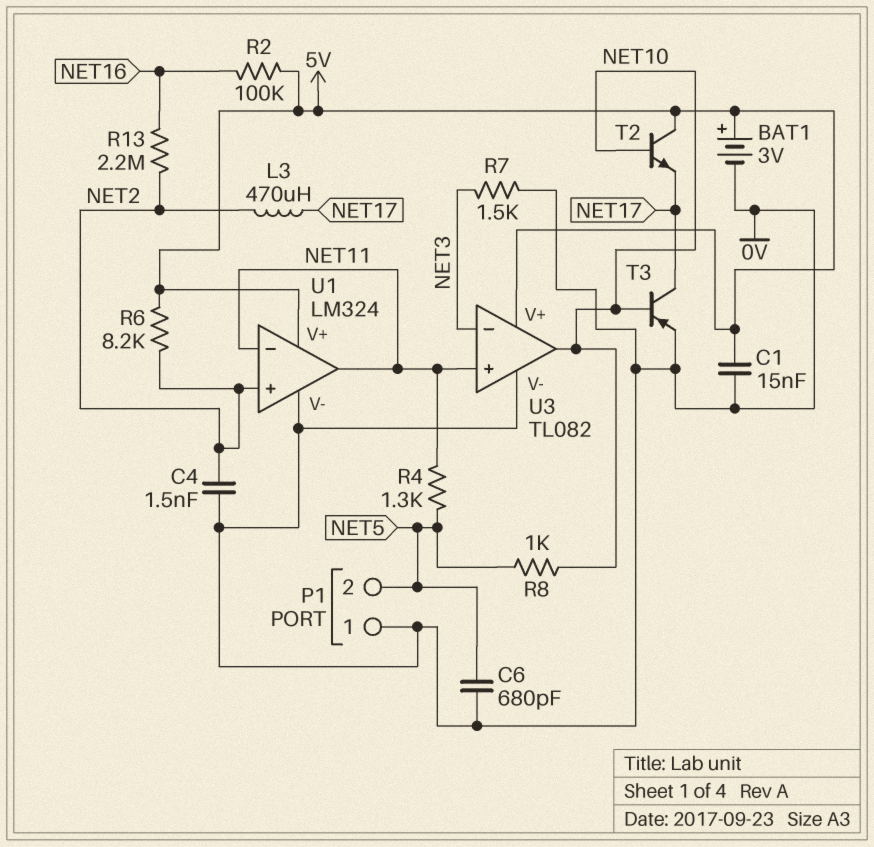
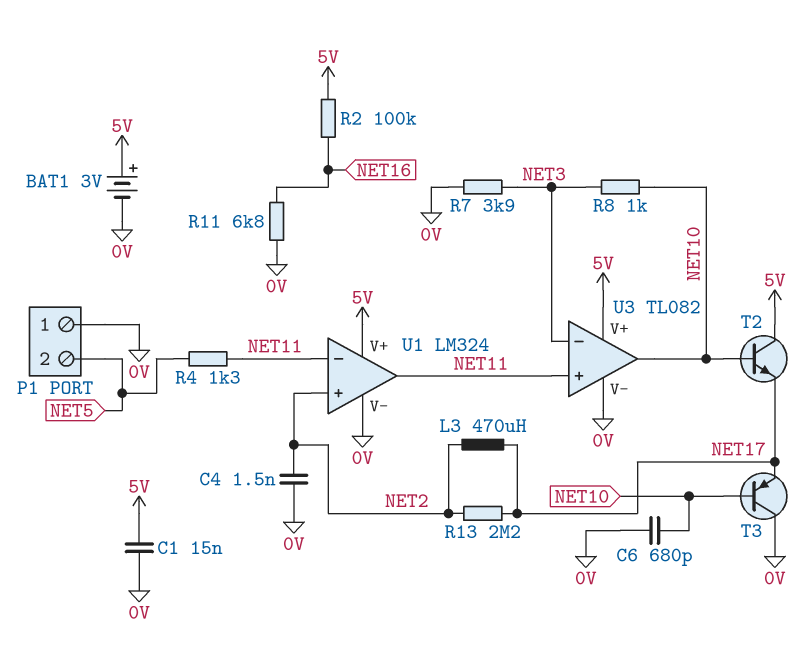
C6: 680pF (0V, NET5) -> 680pF (0V, NET10)
R6: 8.2k (5V, NET2) -> none
R7: 1.5k (0V, NET3) -> 3.9k (0V, NET3)
R8: 1k (NET5, NET10) -> 1k (NET3, NET10)
R11: none -> 6.8k (0V, NET16)
R13: 2.2M (NET2, NET16) -> 2.2M (NET2, NET17)
T3: PNP (B NET10, C NET17, E 0V) -> PNP (B NET10, C 0V, E NET17)

